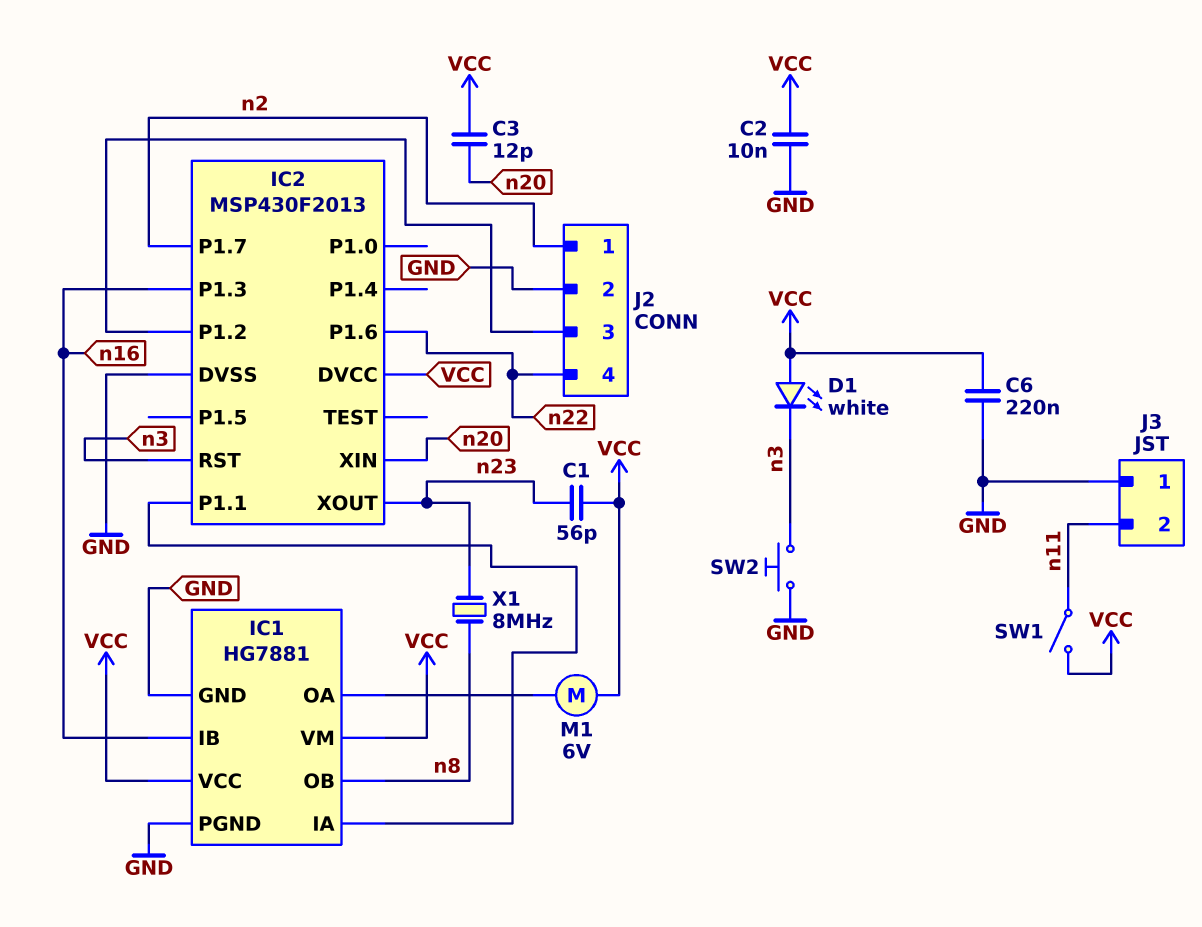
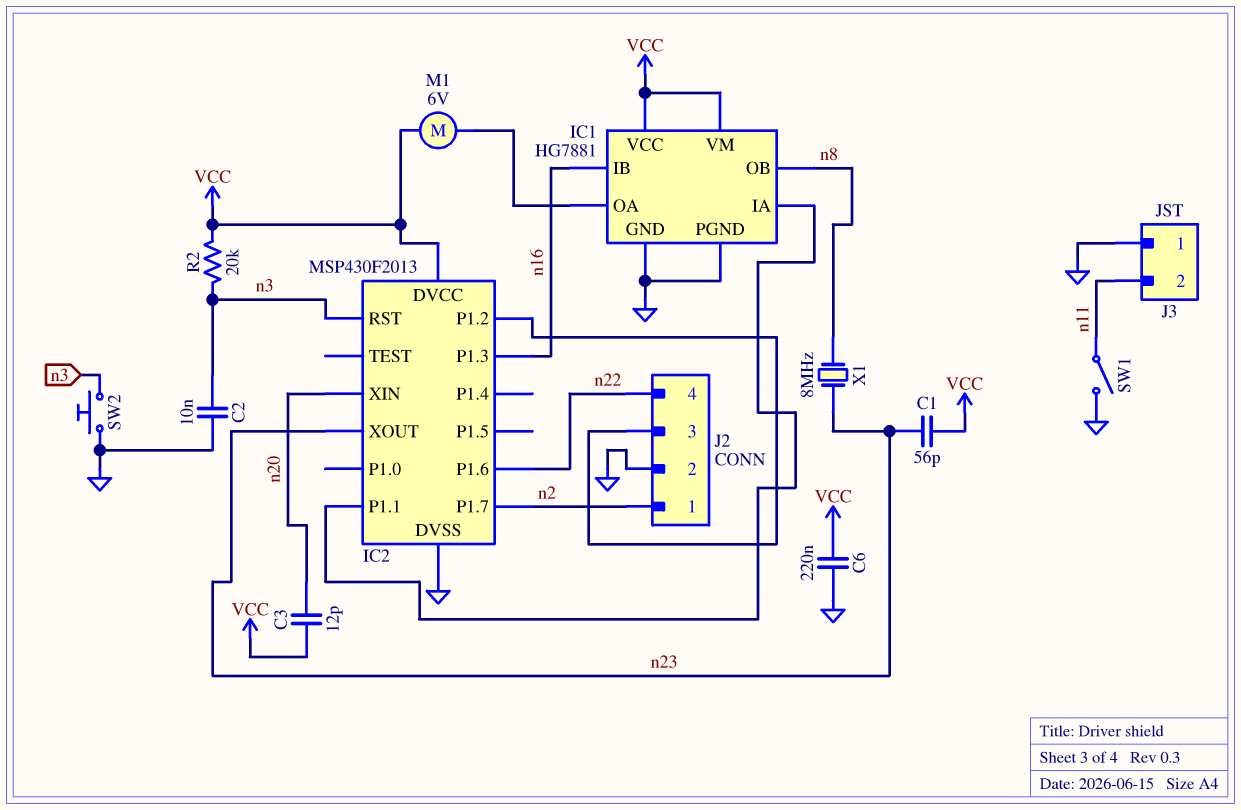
C2: 10nF (GND, VCC) -> 10nF (GND, n3)
D1: LED white (A VCC, K n3) -> none
R2: none -> 20k (VCC, n3)
SW1: switch (VCC, n11) -> switch (GND, n11)

